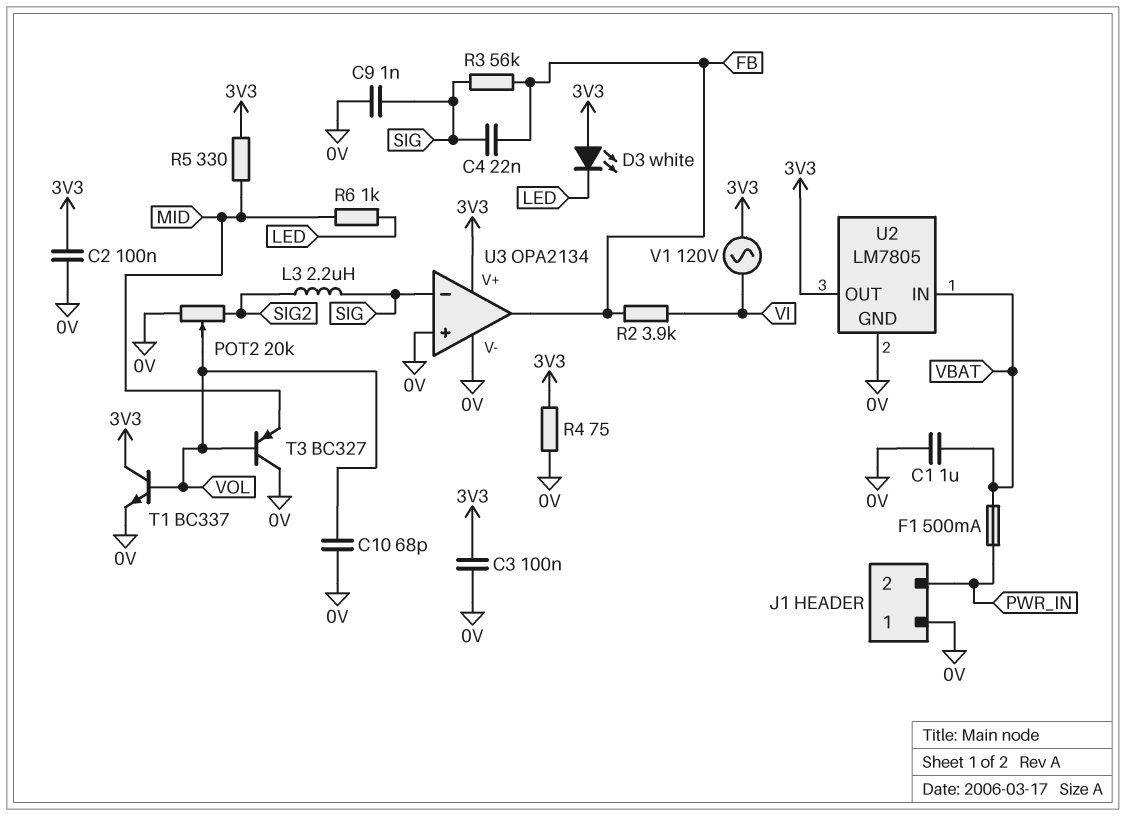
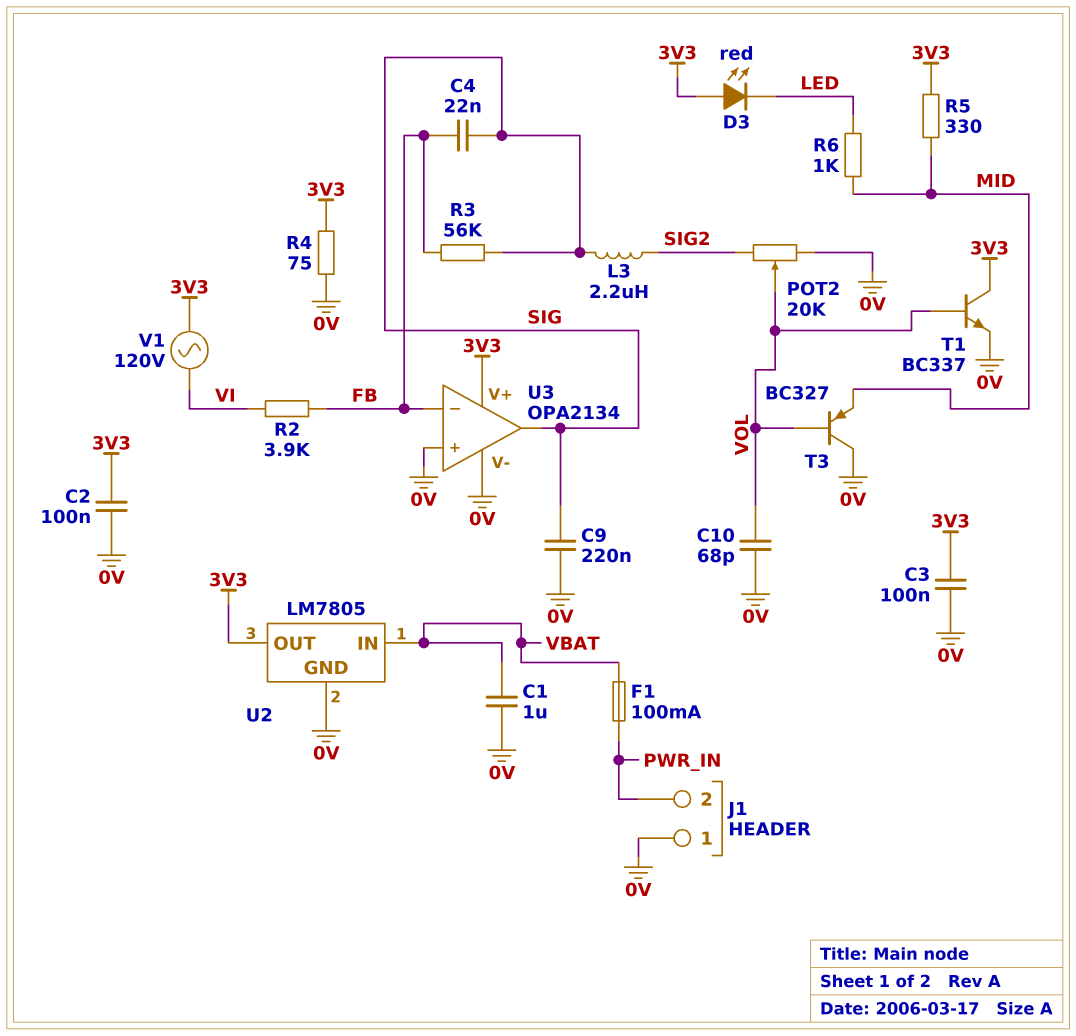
C9: 1nF (0V, SIG) -> 220nF (0V, SIG)
D3: LED white (A 3V3, K LED) -> LED red (A 3V3, K LED)
F1: 500mA (PWR_IN, VBAT) -> 100mA (PWR_IN, VBAT)
U3 pin in-: SIG -> FB
U3 pin out: FB -> SIG

